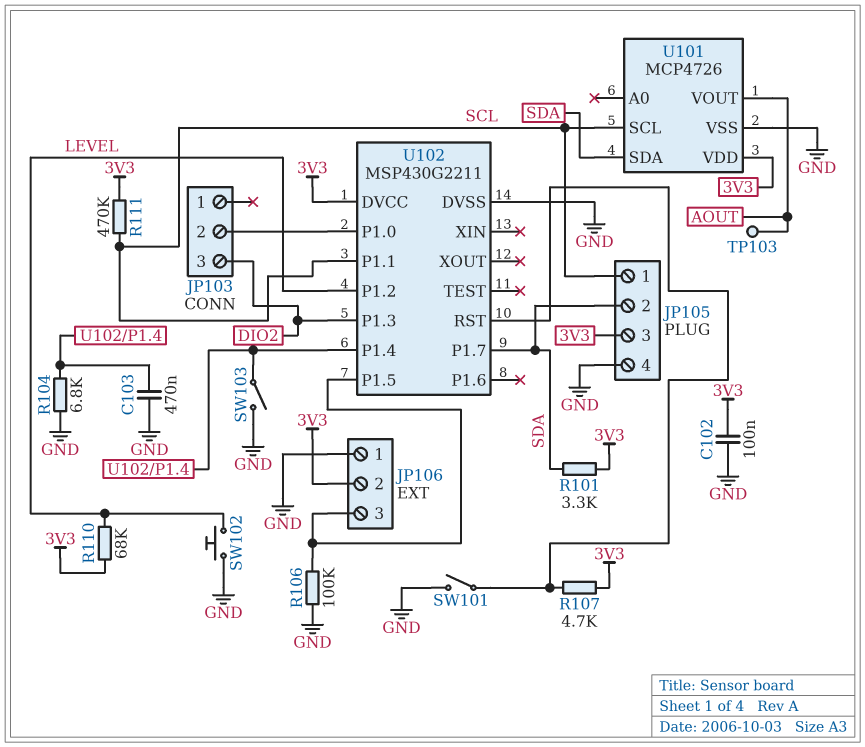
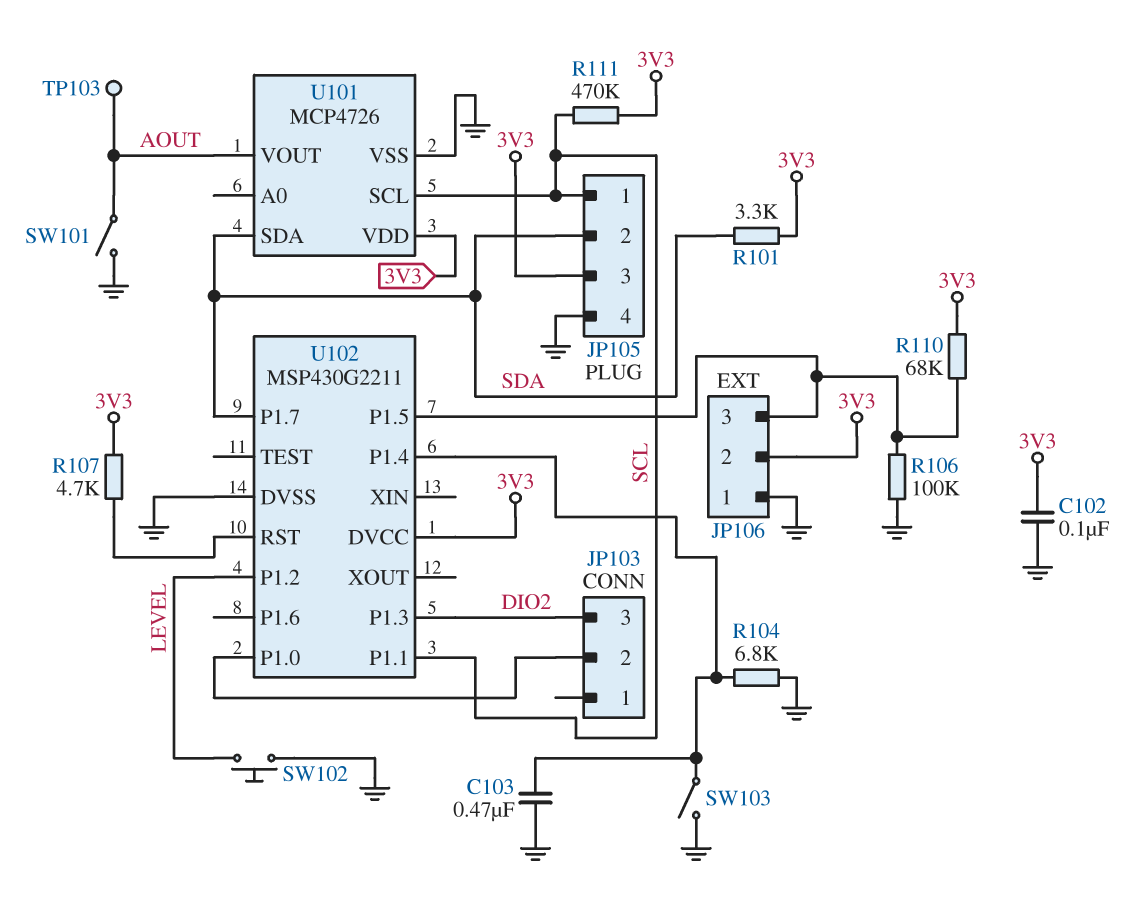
R110: 68k (3V3, LEVEL) -> 68k (3V3, JP106/3)
SW101: switch (GND, U102/RST) -> switch (AOUT, GND)

